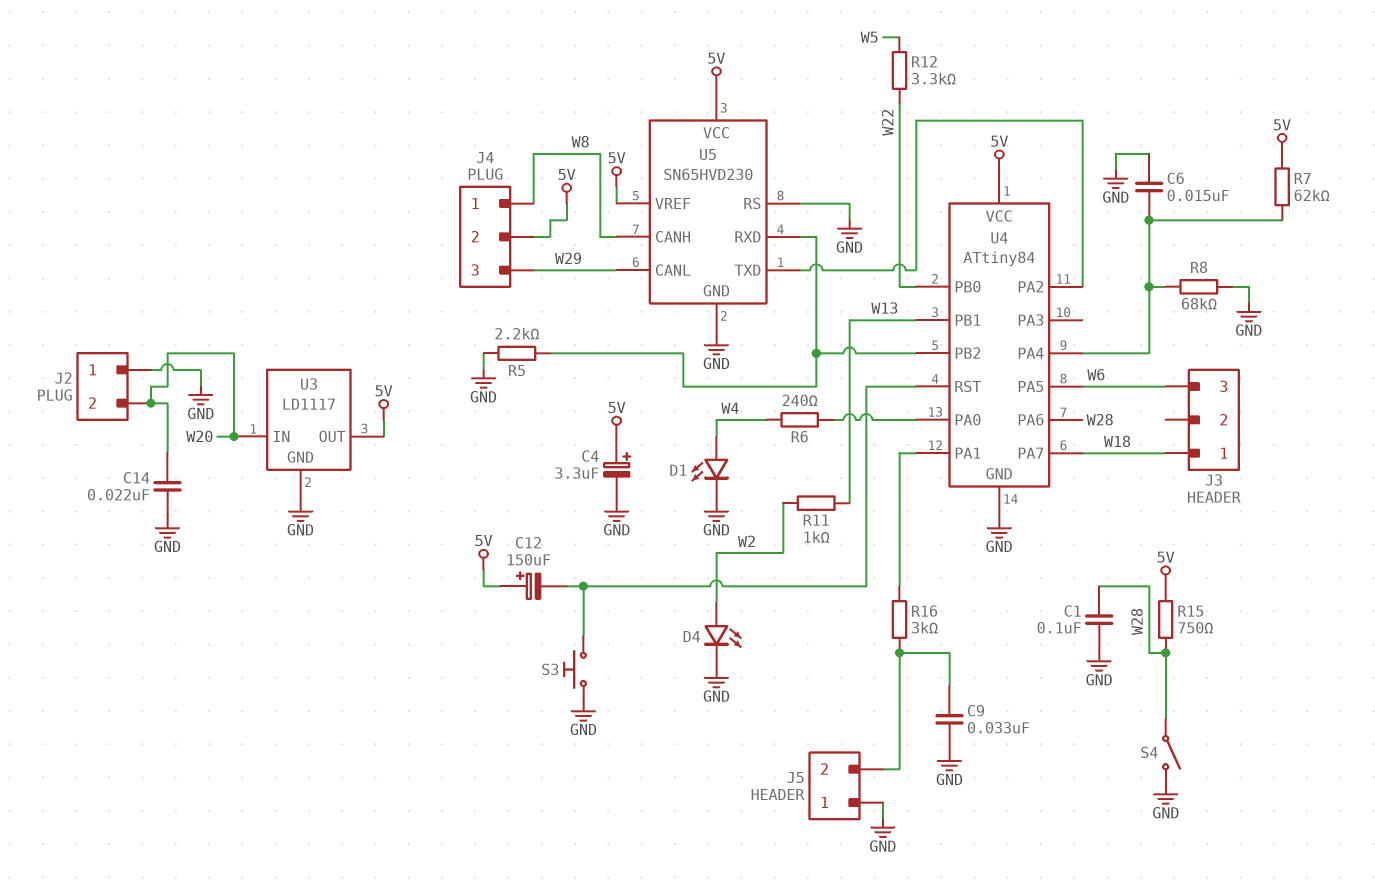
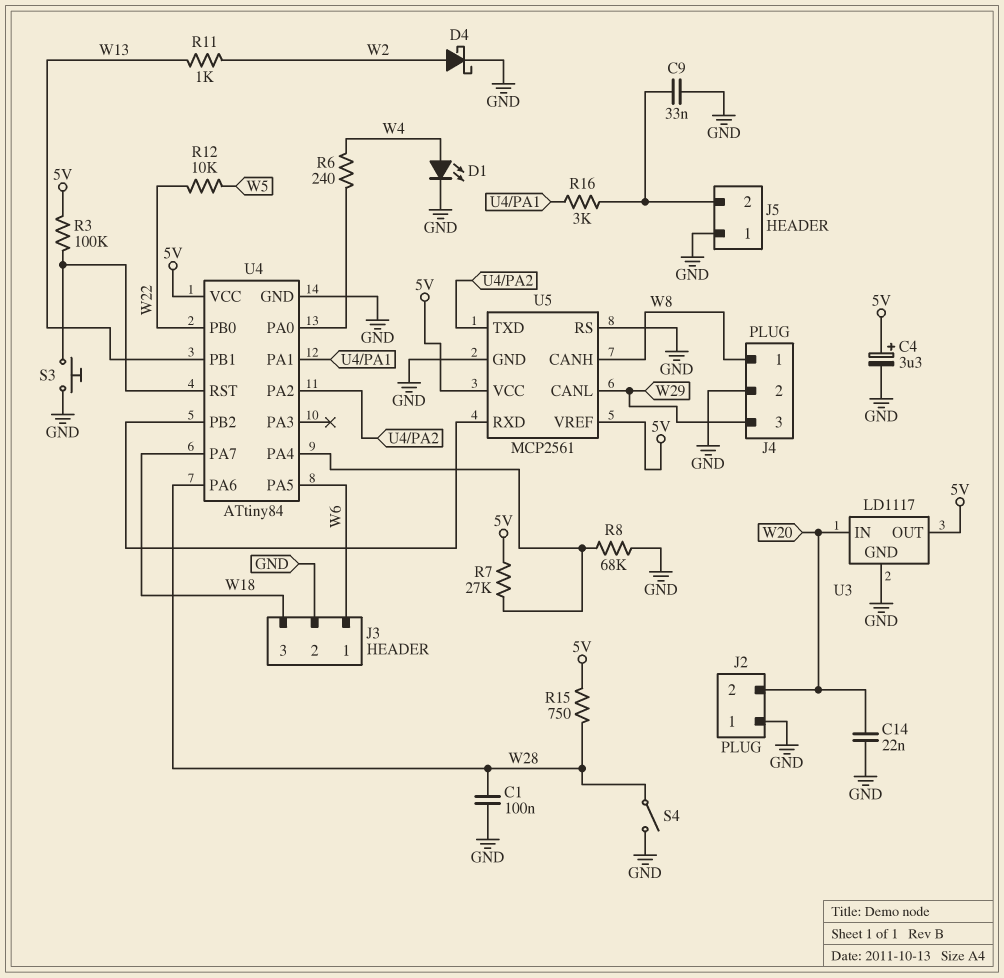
C6: 15nF (GND, U4/PA4) -> none
C12: 150uF (plus 5V, minus U4/RST) -> none
D4: LED (A W2, K GND) -> schottky (A W2, K GND)
J3 pin 1: W18 -> W6
J3 pin 2: none -> GND
J3 pin 3: W6 -> W18
J4 pin 2: 5V -> GND
R3: none -> 100k (5V, U4/RST)
R5: 2.2k (GND, U4/PB2) -> none
R7: 62k (5V, U4/PA4) -> 27k (5V, U4/PA4)
R12: 3.3k (W5, W22) -> 10k (W5, W22)
U5: SN65HVD230 -> MCP2561

